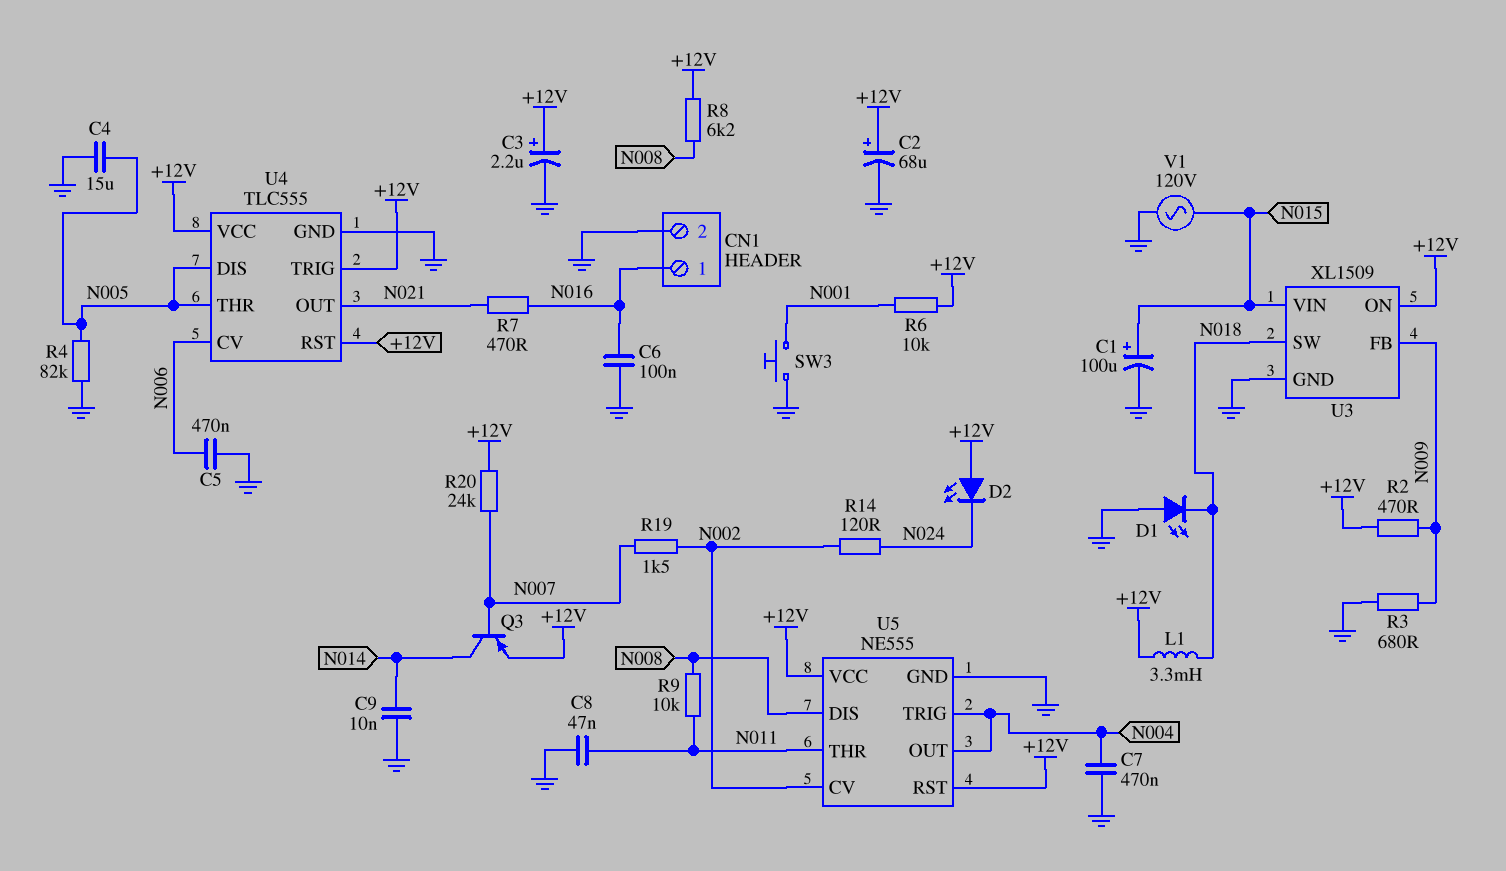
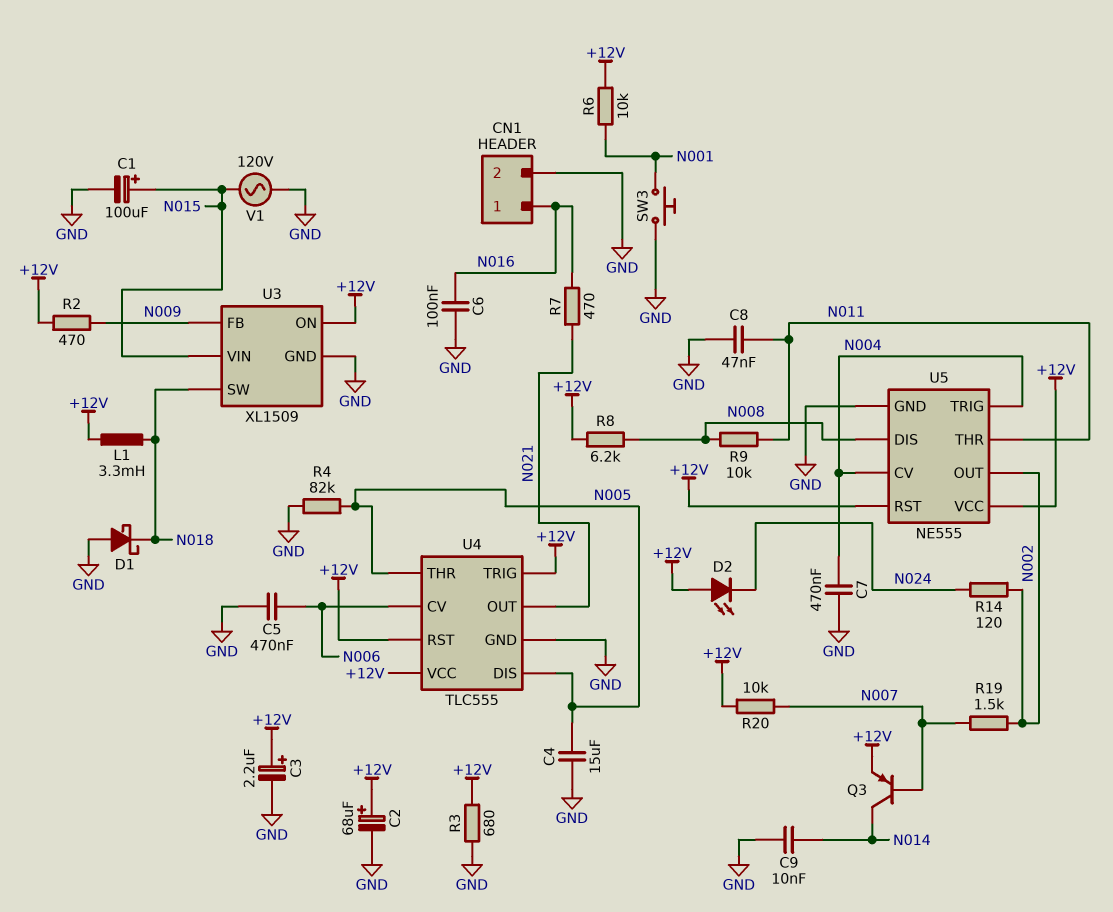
D1: LED (A GND, K N018) -> schottky (A GND, K N018)
R3: 680 (GND, N009) -> 680 (+12V, GND)
R20: 24k (+12V, N007) -> 10k (+12V, N007)
U5 pin CV: N002 -> N004
U5 pin OUT: N004 -> N002

